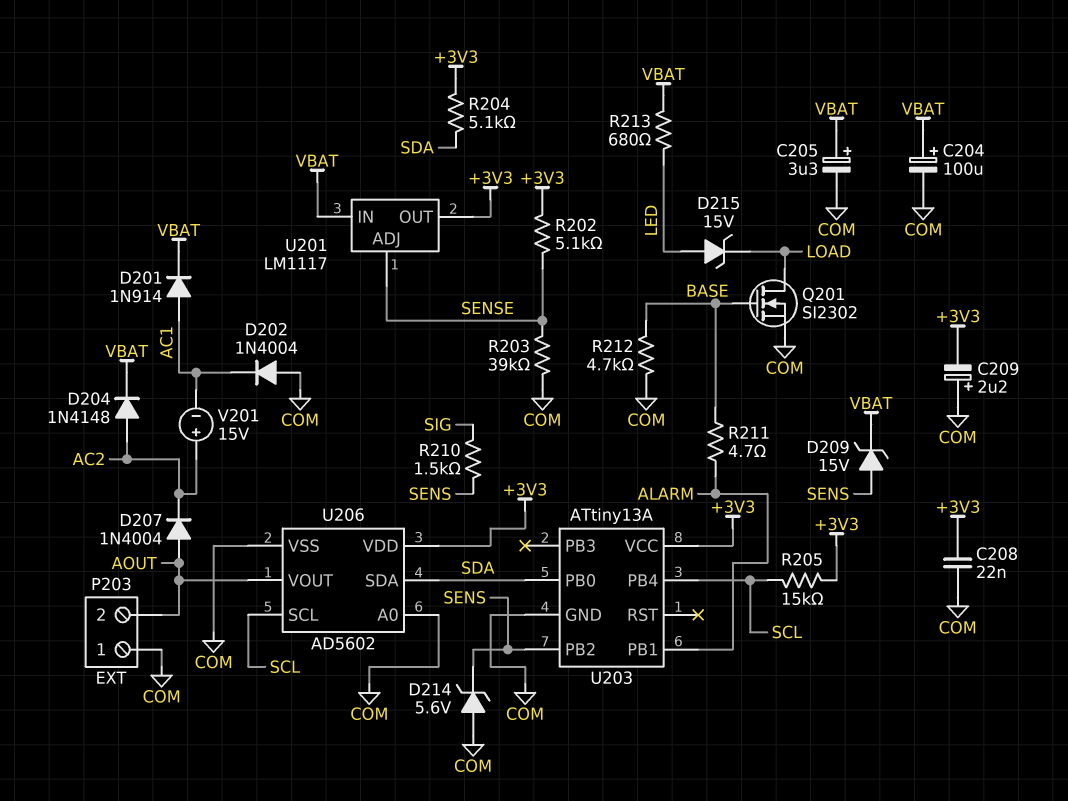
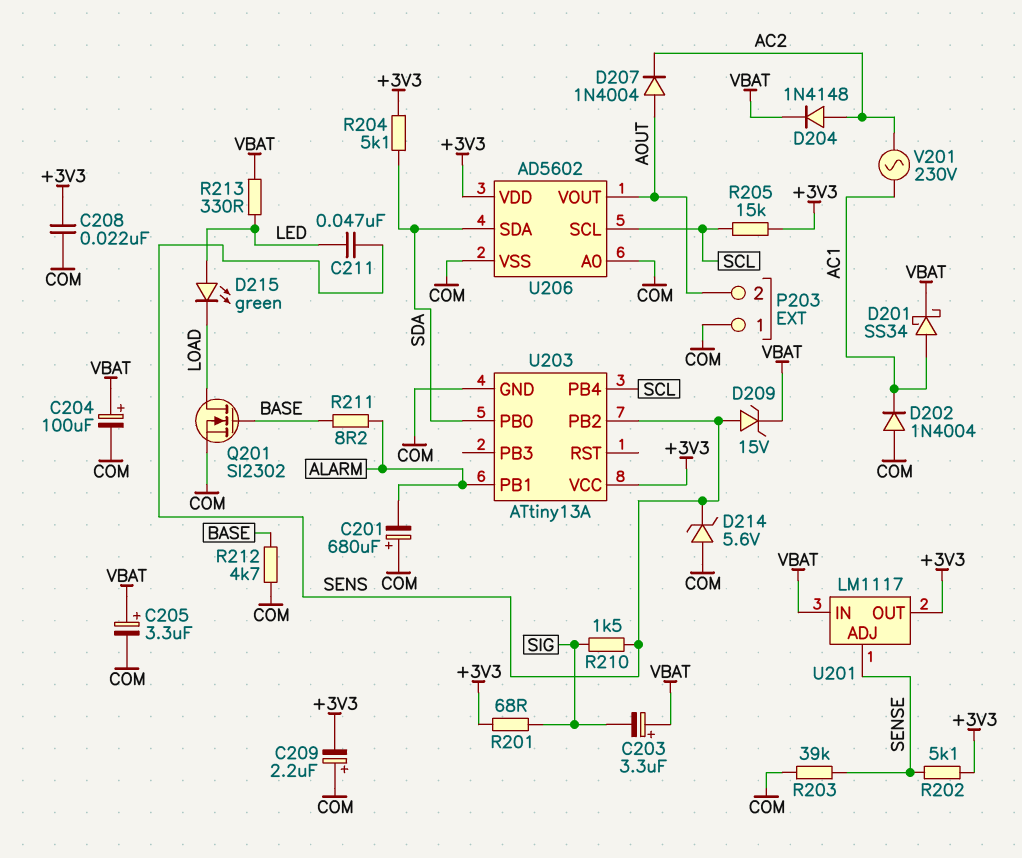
C201: none -> 680uF (plus COM, minus ALARM)
C203: none -> 3.3uF (plus VBAT, minus SIG)
C211: none -> 47nF (LED, SENS)
D201: diode 1N914 (A AC1, K VBAT) -> schottky SS34 (A AC1, K VBAT)
D215: zener 15V (A LED, K LOAD) -> LED green (A LED, K LOAD)
R201: none -> 68 (+3V3, SIG)
R211: 4.7 (ALARM, BASE) -> 8.2 (ALARM, BASE)
R213: 680 (LED, VBAT) -> 330 (LED, VBAT)
V201: 15V (plus AC2, minus AC1) -> AC 230V (AC1, AC2)

